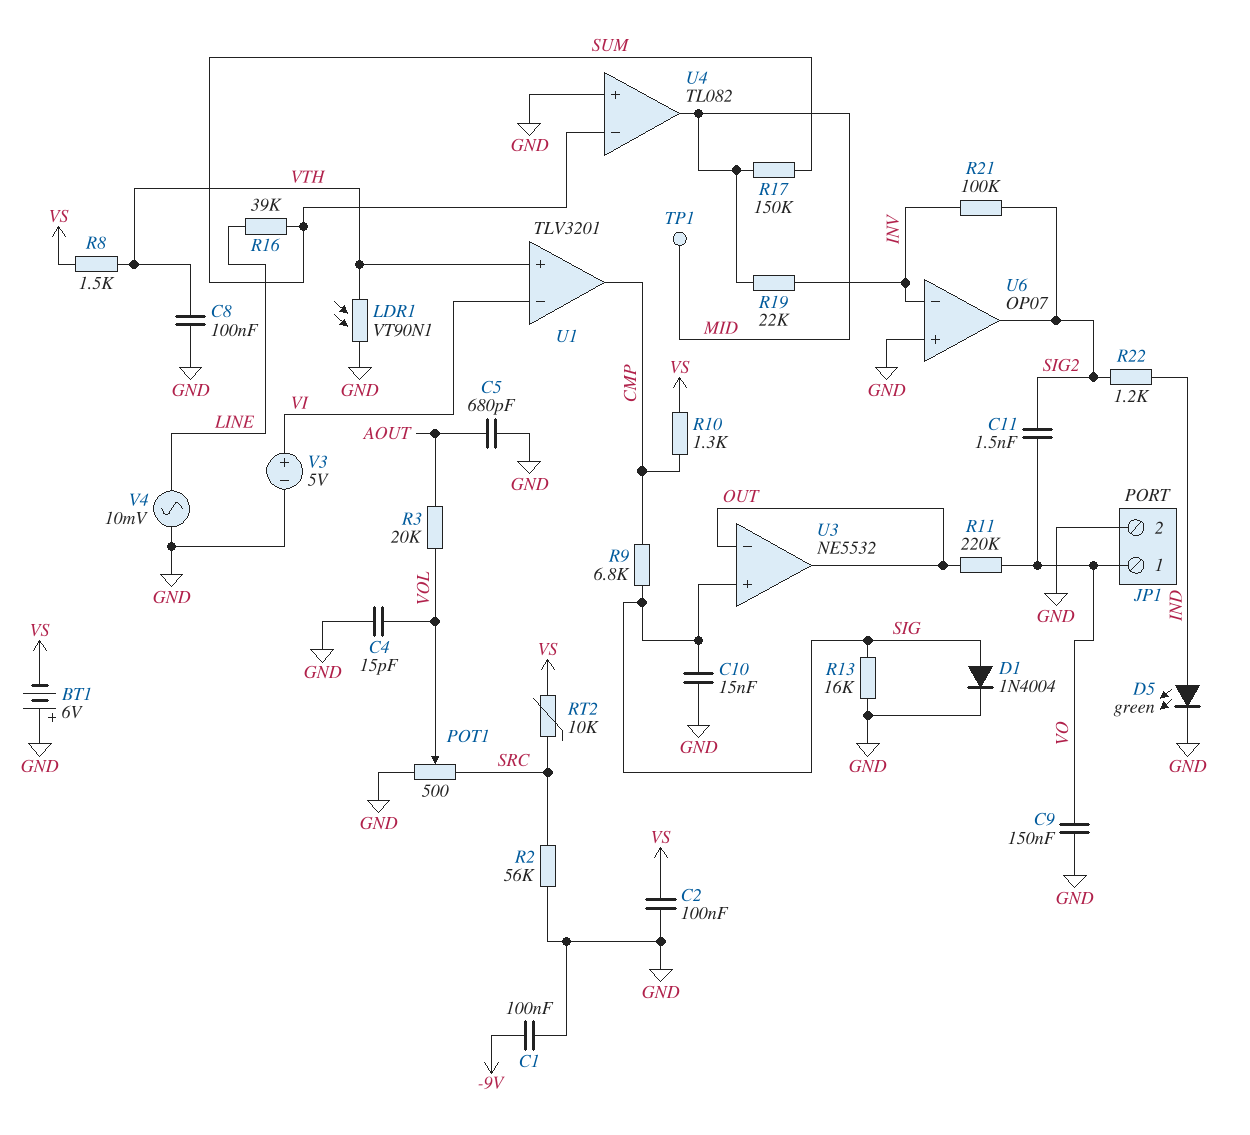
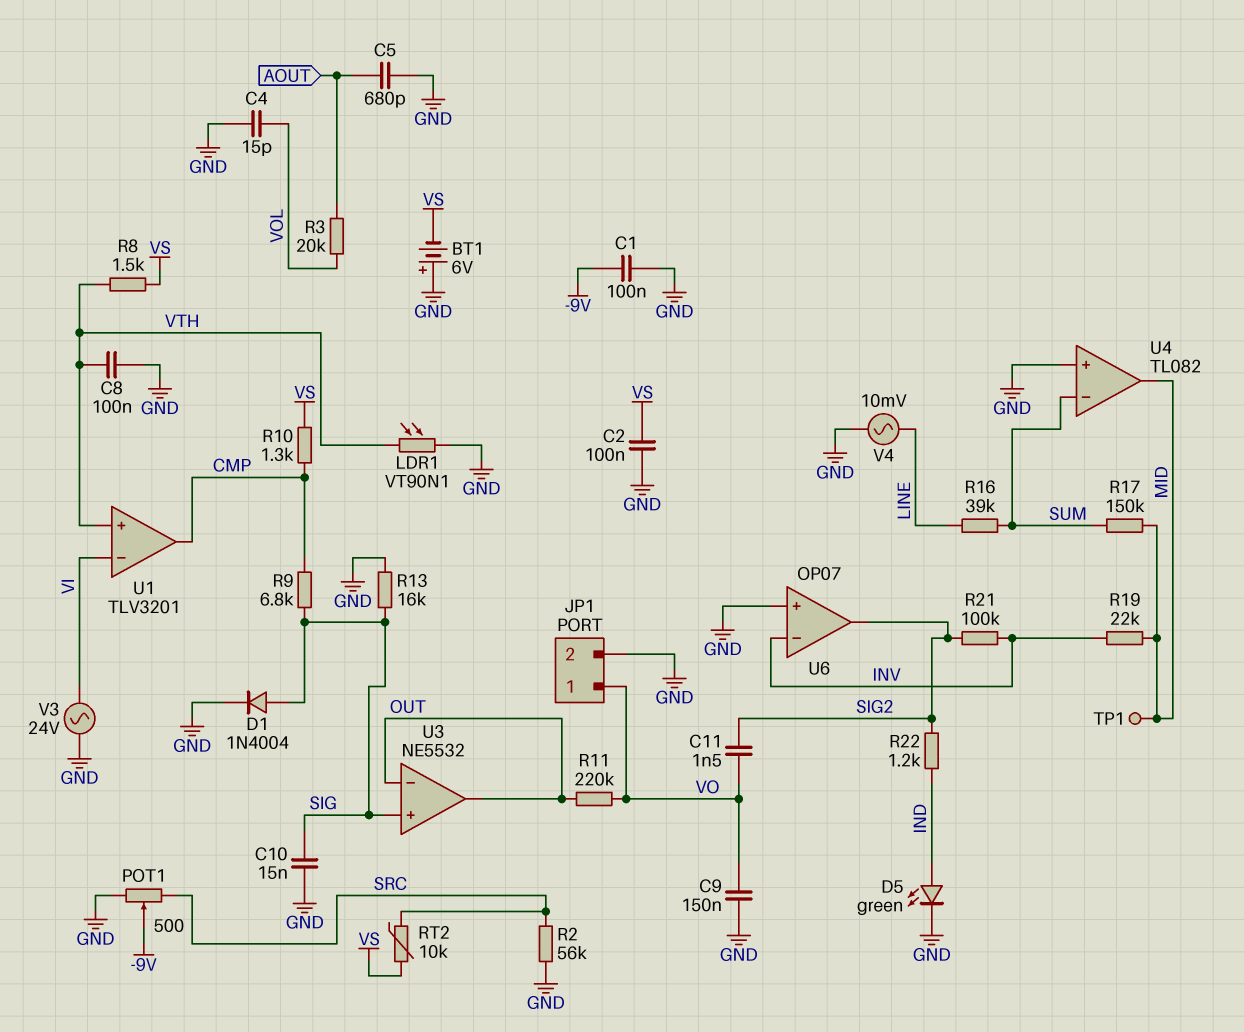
POT1: 500 (GND, SRC, wiper VOL) -> 500 (GND, SRC, wiper -9V)
V3: 5V (plus VI, minus GND) -> AC 24V (GND, VI)

